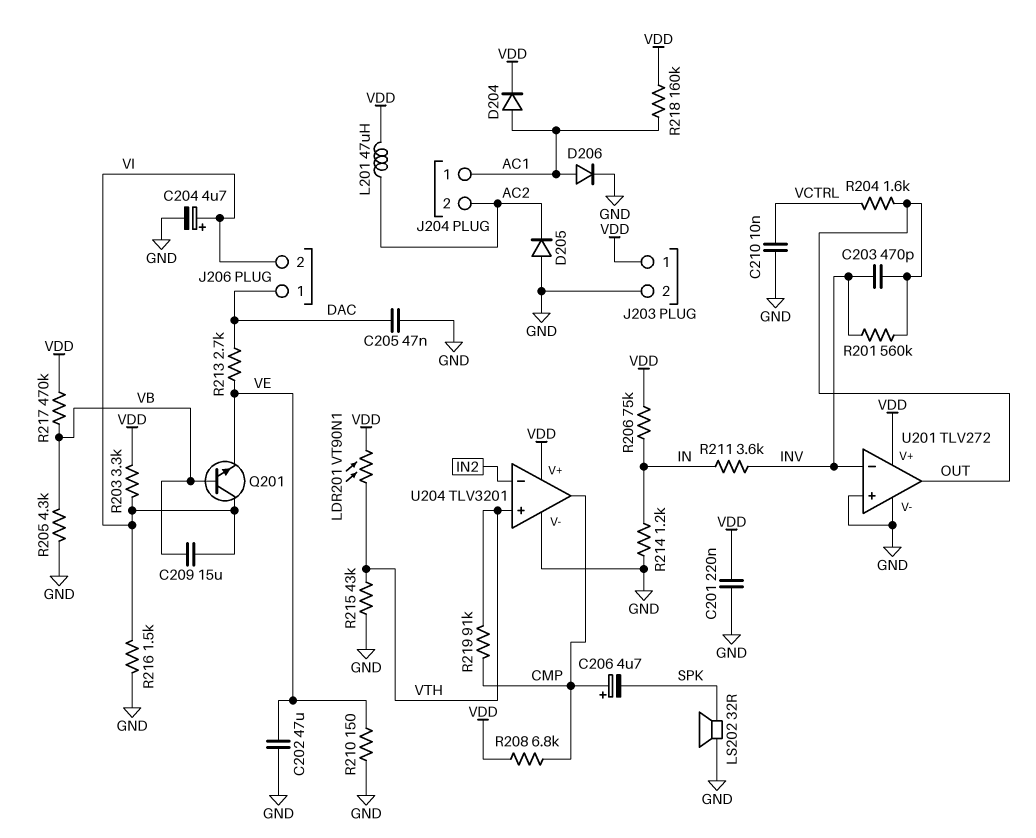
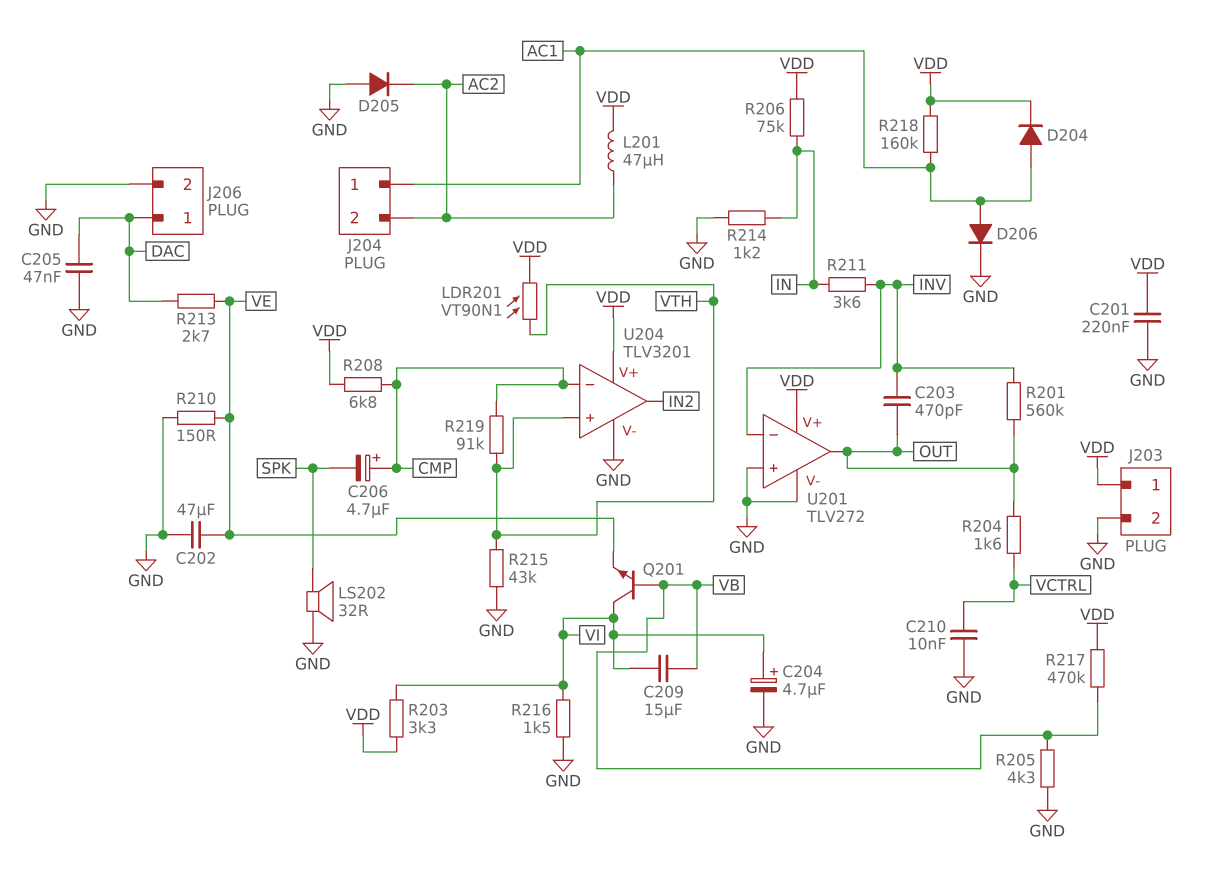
J206 pin 2: VI -> GND
U204 pin in-: IN2 -> CMP
U204 pin out: CMP -> IN2

